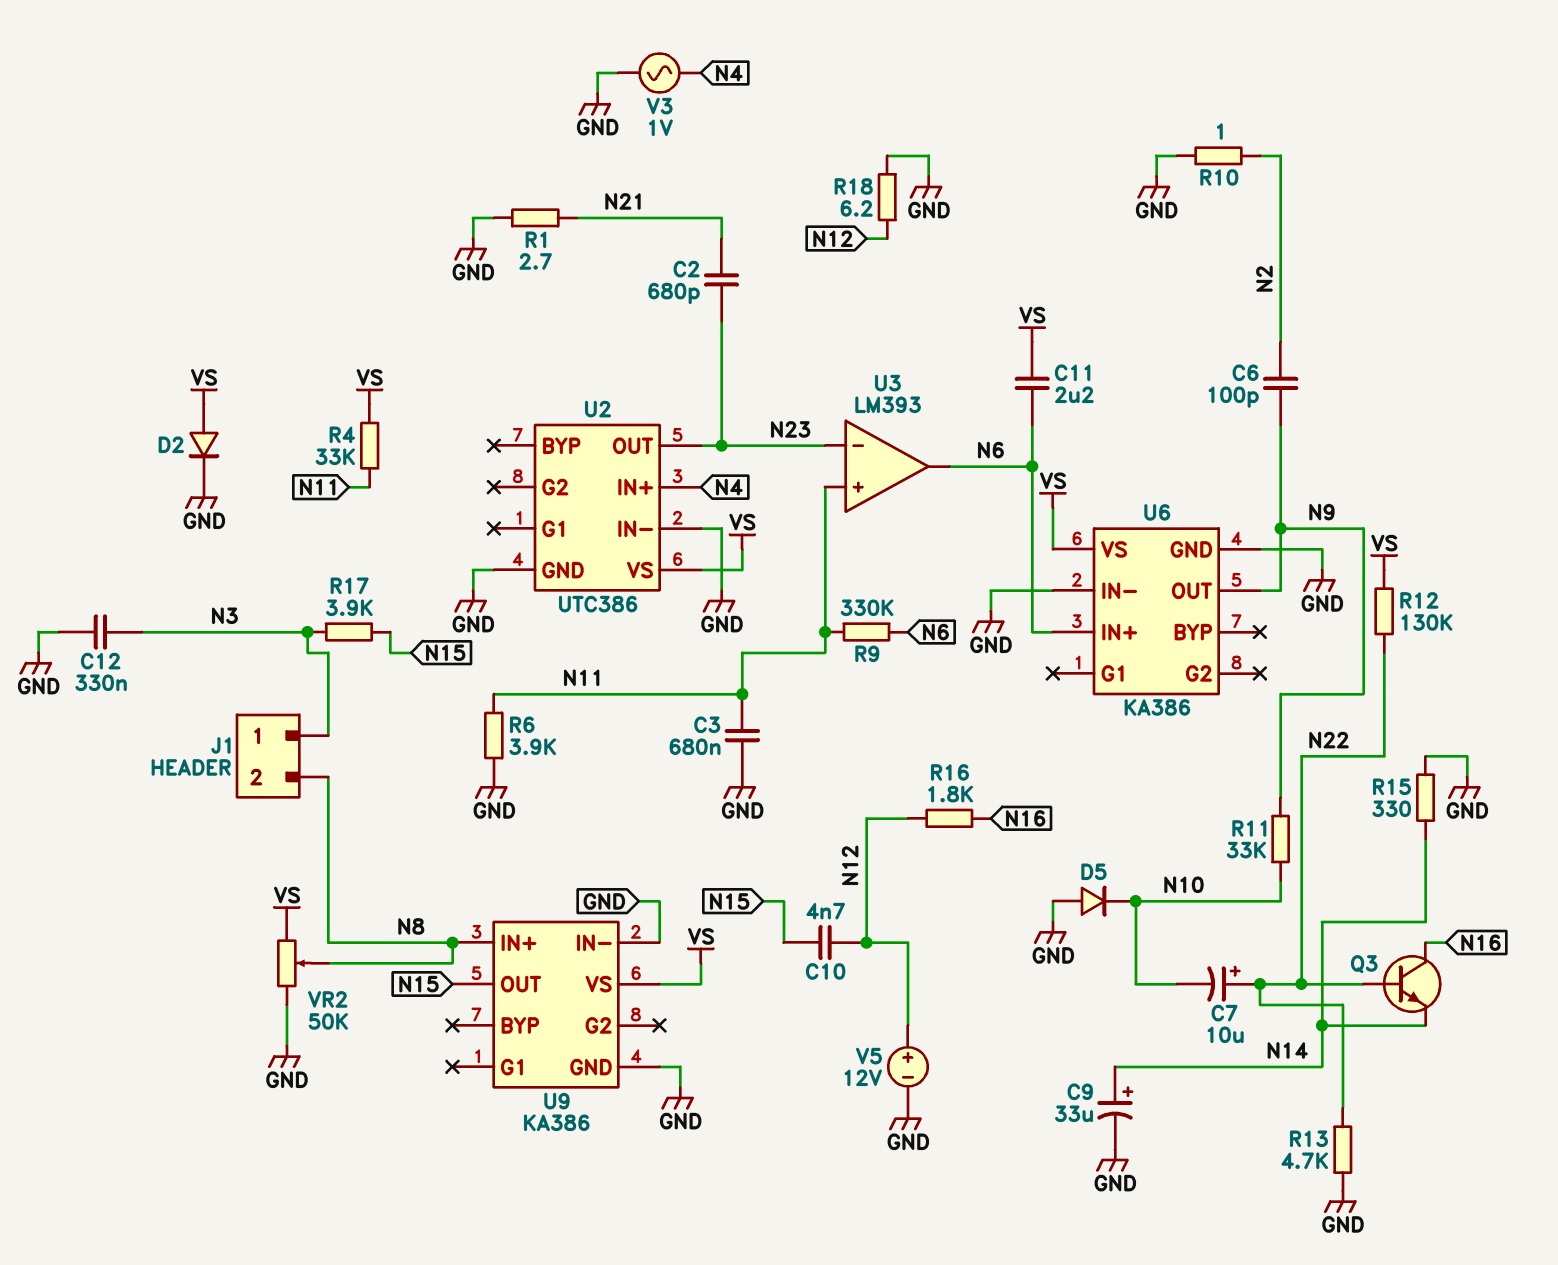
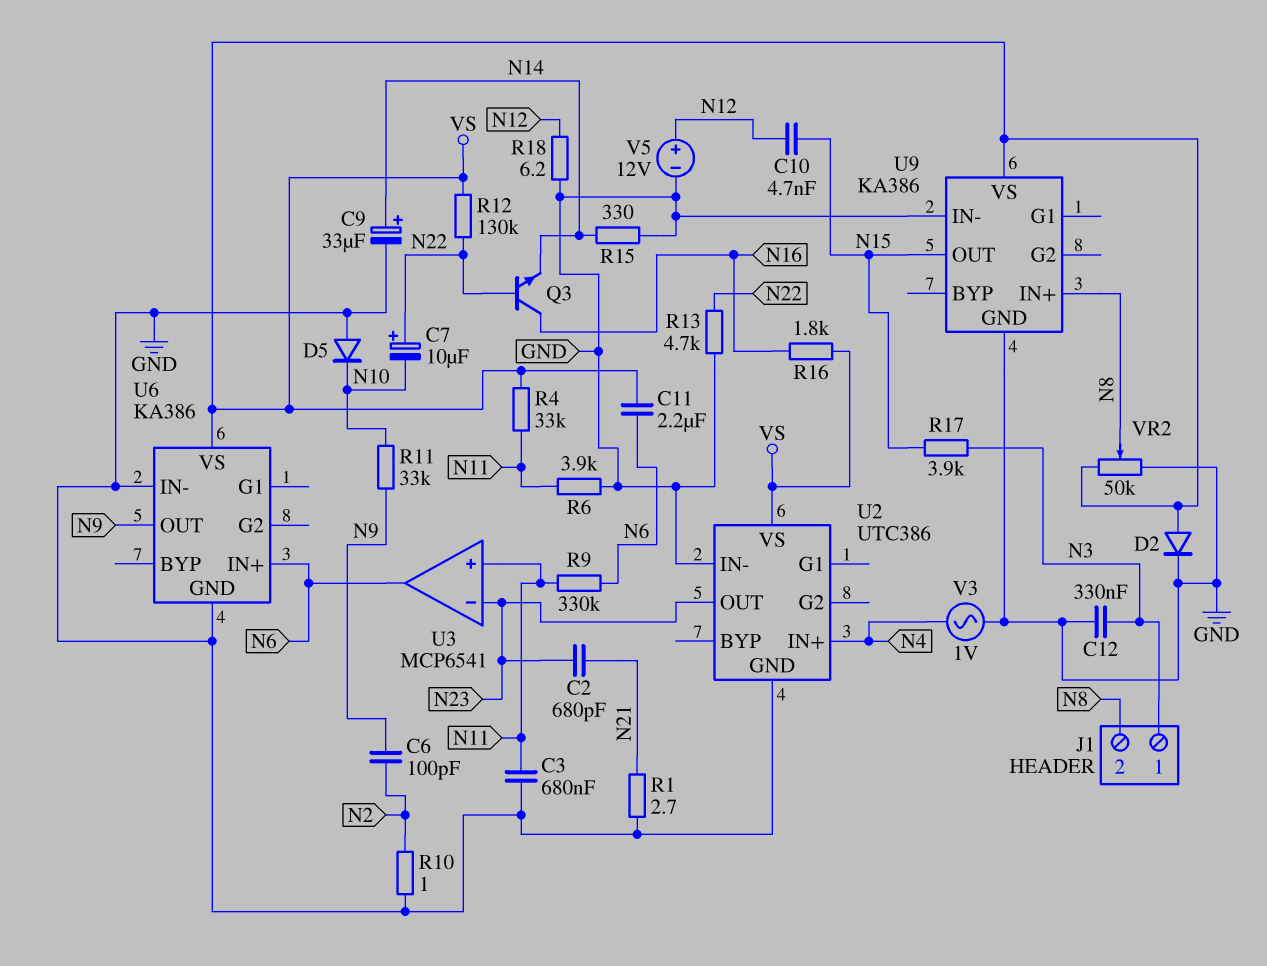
R16: 1.8k (N12, N16) -> 1.8k (N16, VS)
U3: LM393 -> MCP6541

